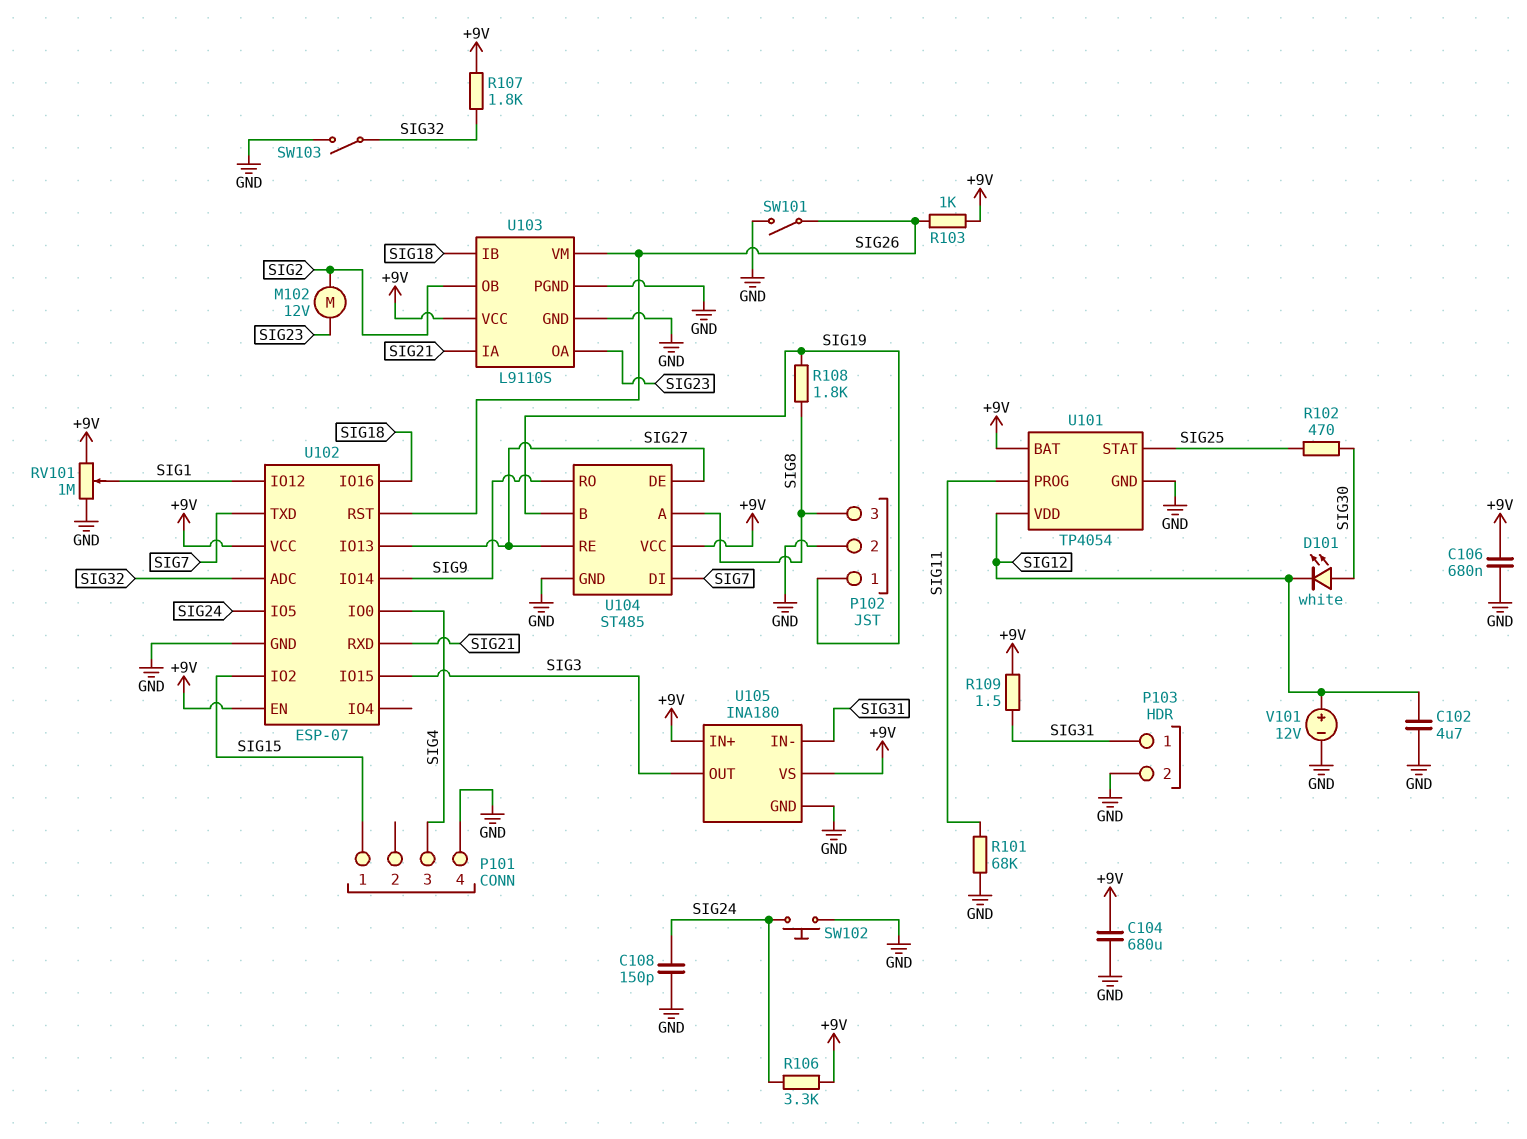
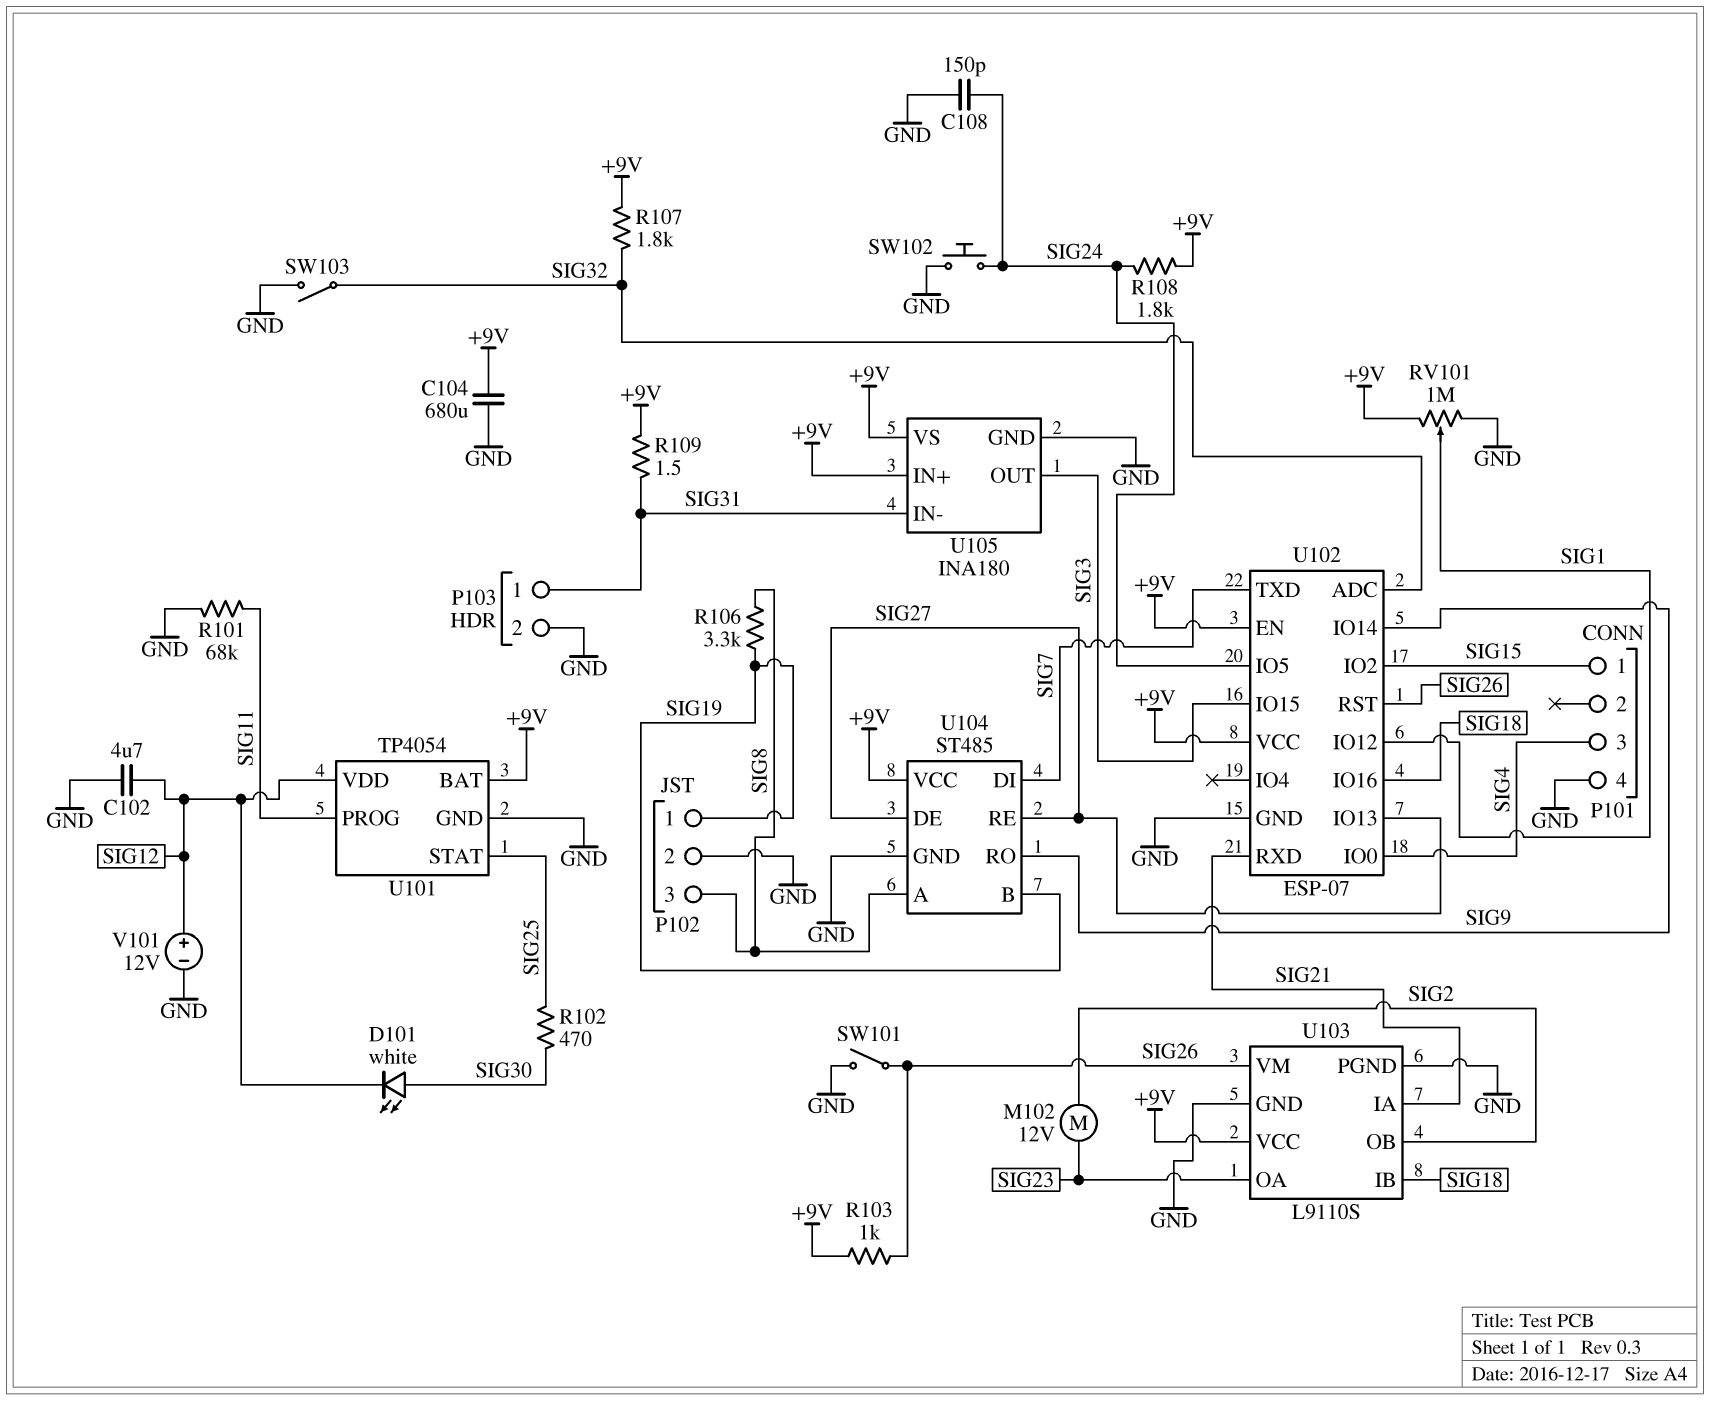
C106: 680nF (+9V, GND) -> none
R106: 3.3k (+9V, SIG24) -> 3.3k (SIG8, SIG19)
R108: 1.8k (SIG8, SIG19) -> 1.8k (+9V, SIG24)

